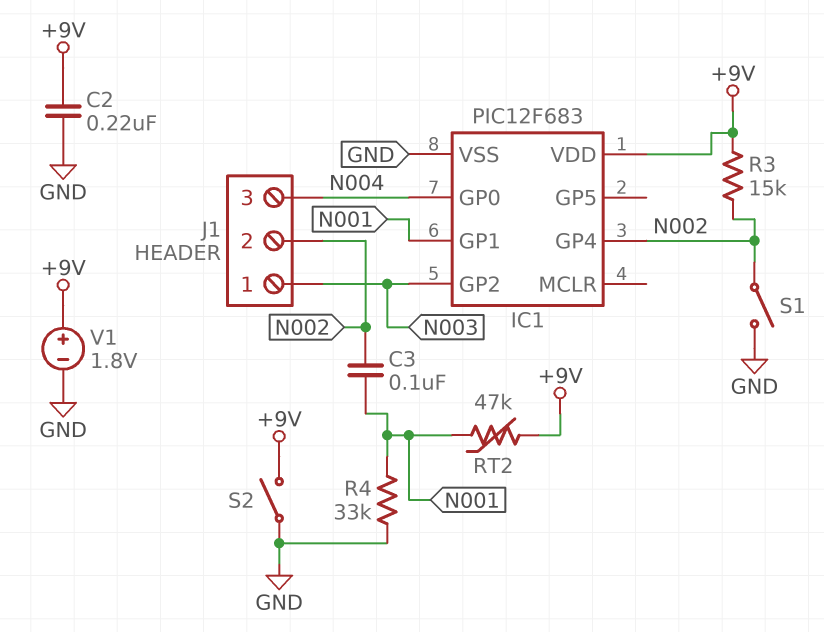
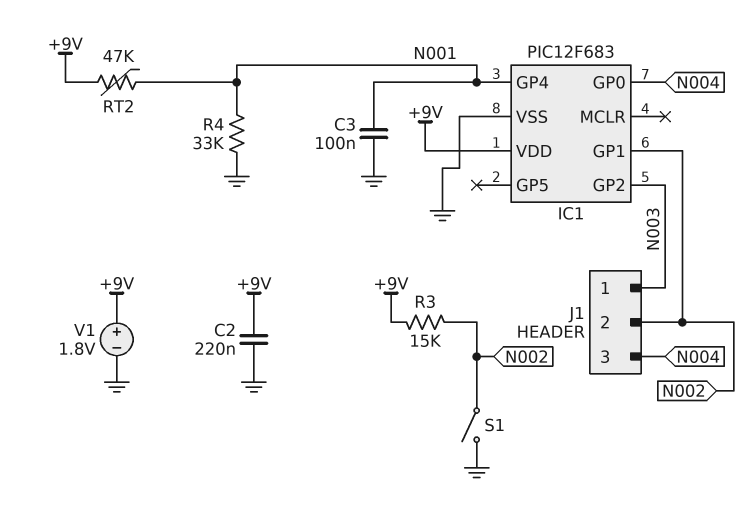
C3: 100nF (N001, N002) -> 100nF (GND, N001)
IC1 pin GP1: N001 -> N002
IC1 pin GP4: N002 -> N001
S2: switch (+9V, GND) -> none

